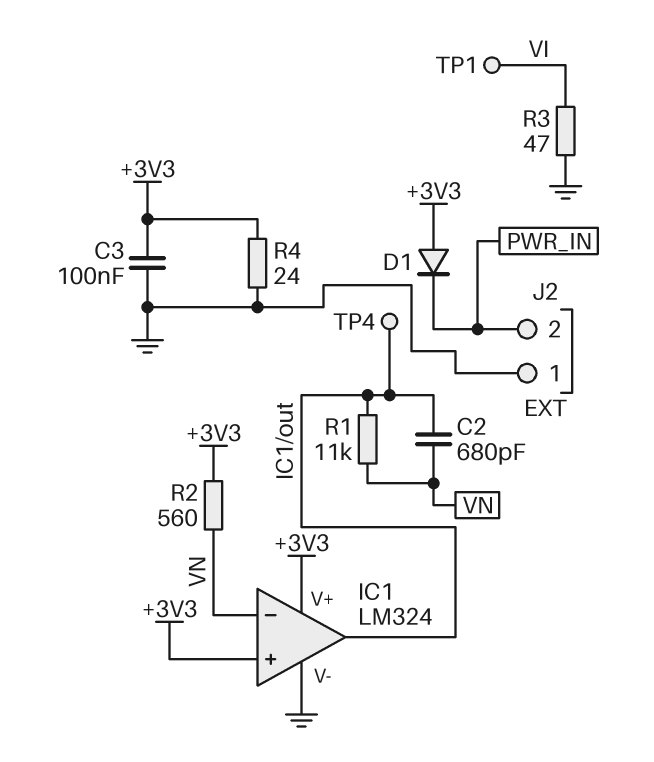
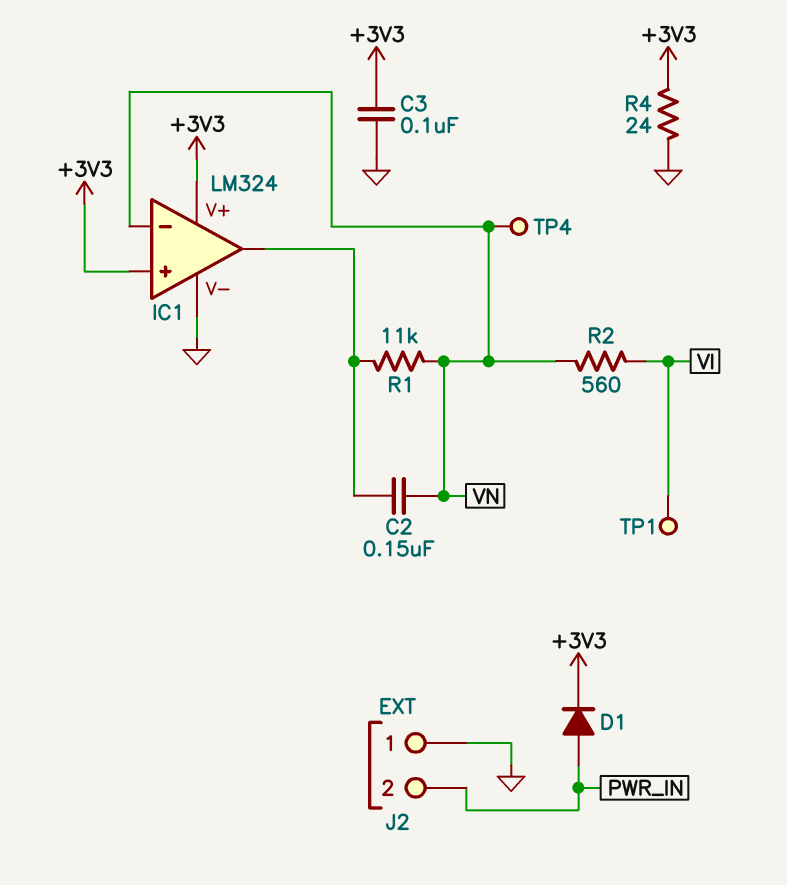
C2: 680pF (IC1/out, VN) -> 150nF (IC1/out, VN)
D1: diode (A +3V3, K PWR_IN) -> diode (A PWR_IN, K +3V3)
R2: 560 (+3V3, VN) -> 560 (VI, VN)
R3: 47 (GND, VI) -> none
TP4: test point (IC1/out) -> test point (VN)

